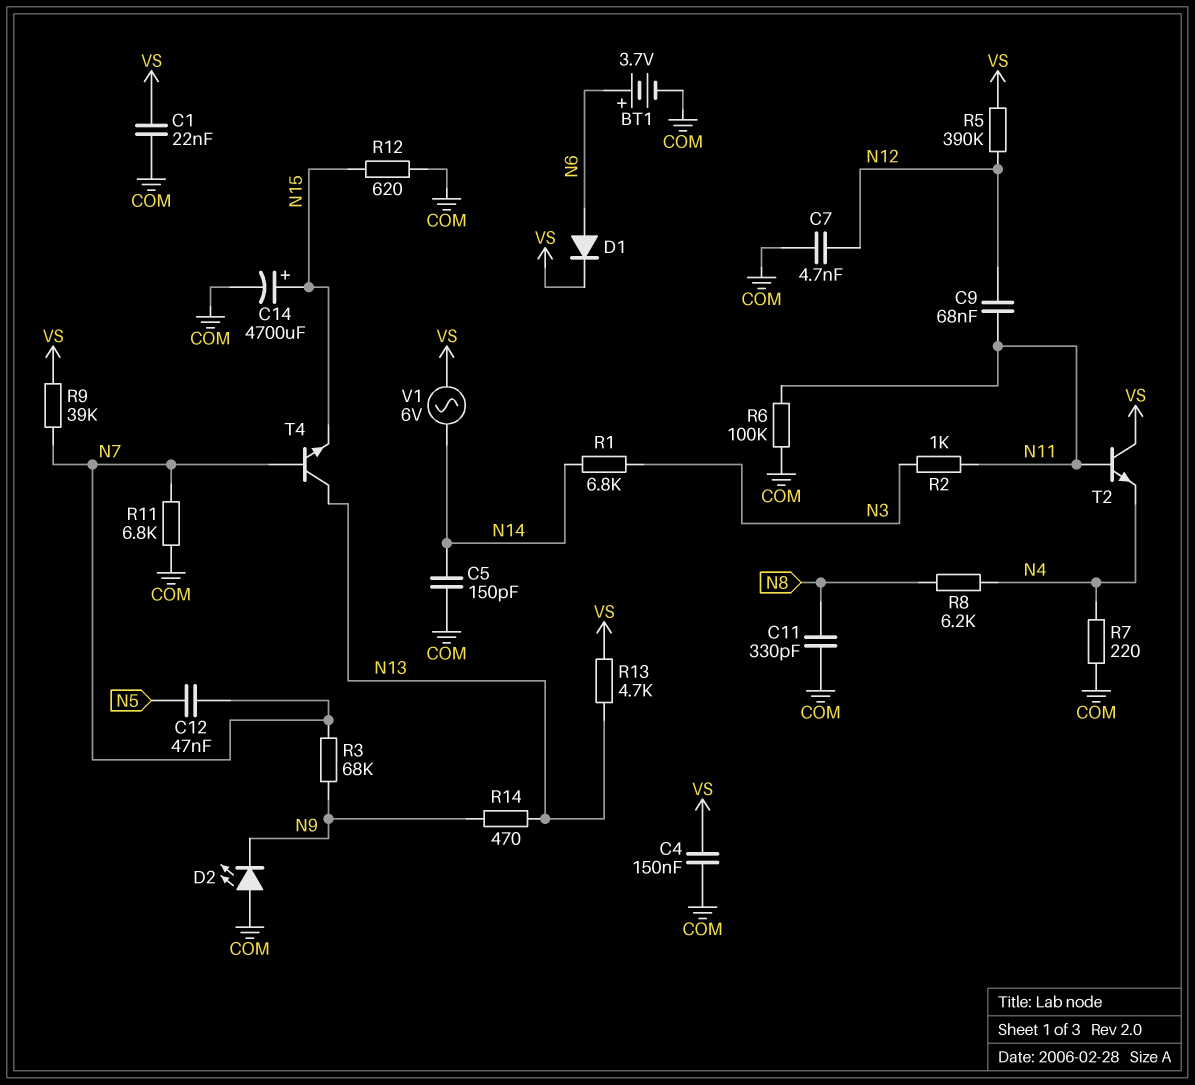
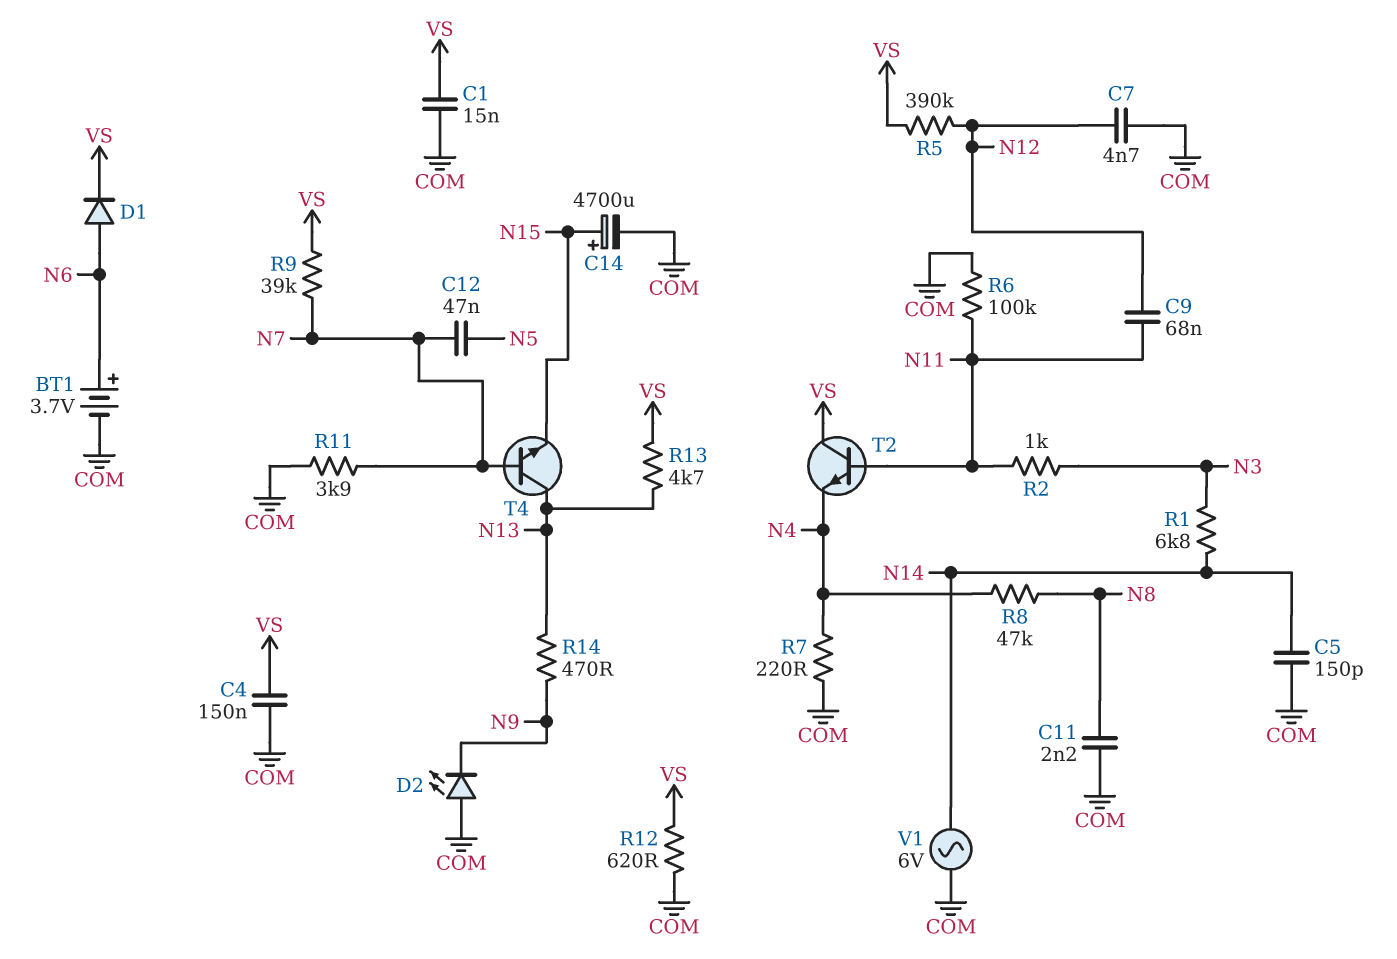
C1: 22nF (COM, VS) -> 15nF (COM, VS)
C11: 330pF (COM, N8) -> 2.2nF (COM, N8)
R3: 68k (N7, N9) -> none
R8: 6.2k (N4, N8) -> 47k (N4, N8)
R11: 6.8k (COM, N7) -> 3.9k (COM, N7)
R12: 620 (COM, N15) -> 620 (COM, VS)
V1: AC 6V (N14, VS) -> AC 6V (COM, N14)

